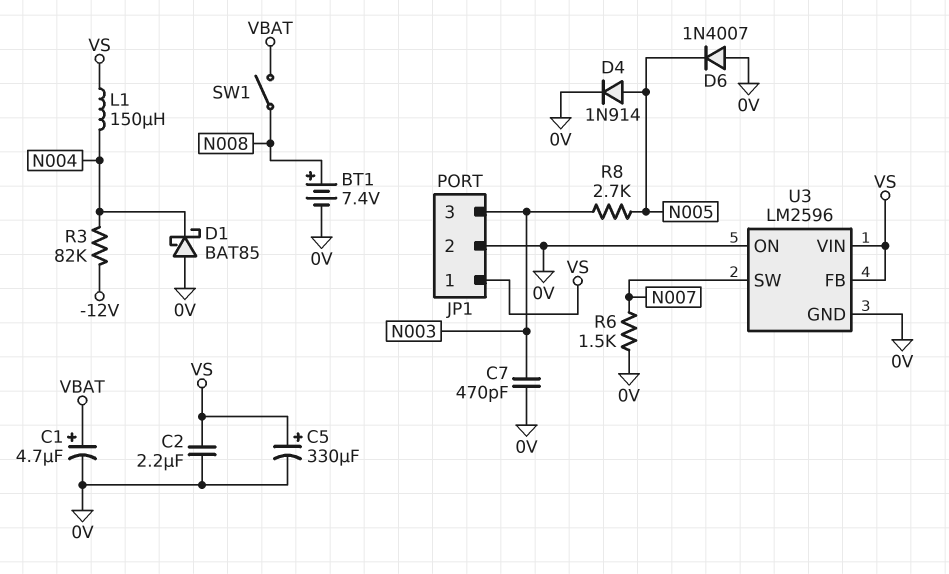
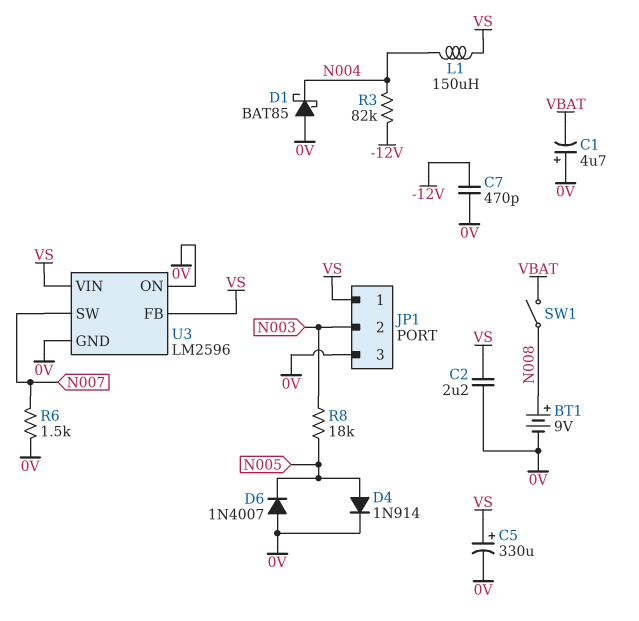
BT1: 7.4V (plus N008, minus 0V) -> 9V (plus N008, minus 0V)
C1: 4.7uF (plus VBAT, minus 0V) -> 4.7uF (plus 0V, minus VBAT)
C7: 470pF (0V, N003) -> 470pF (-12V, 0V)
JP1 pin 2: 0V -> N003
JP1 pin 3: N003 -> 0V
R8: 2.7k (N003, N005) -> 18k (N003, N005)

